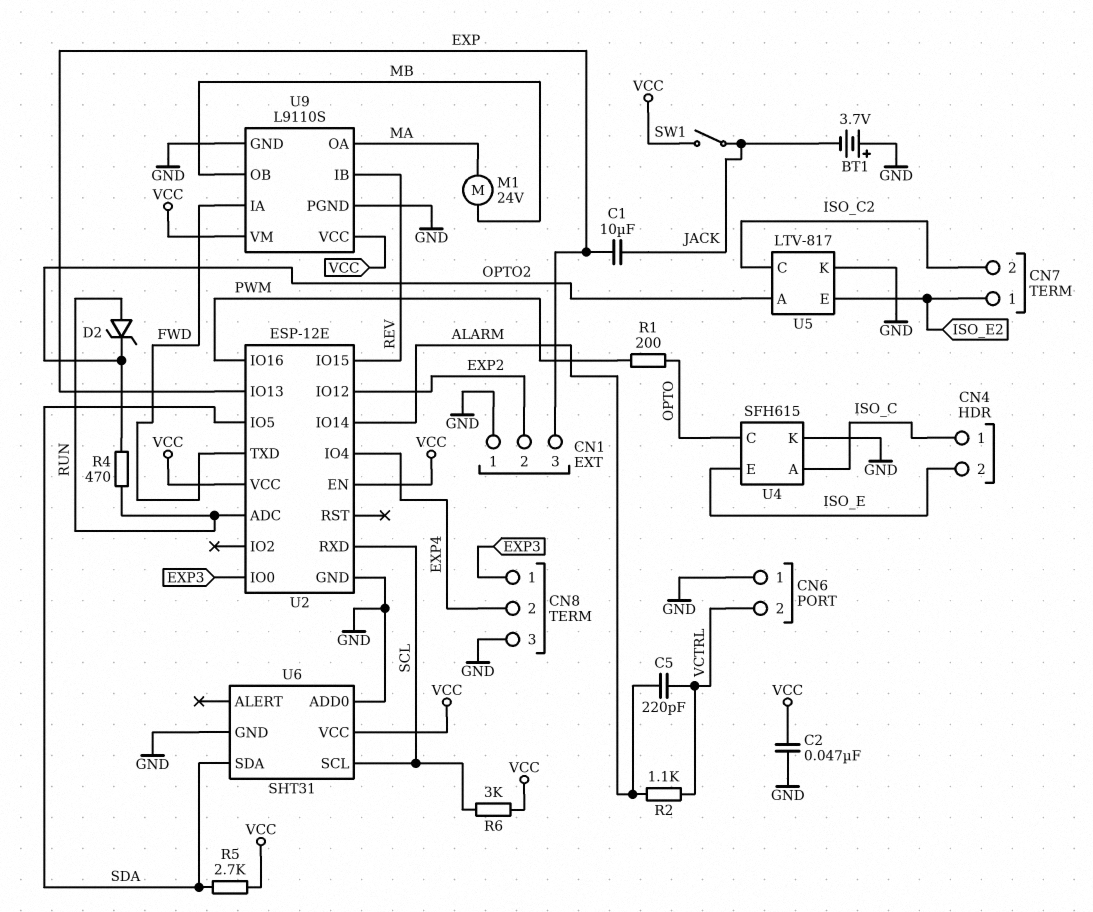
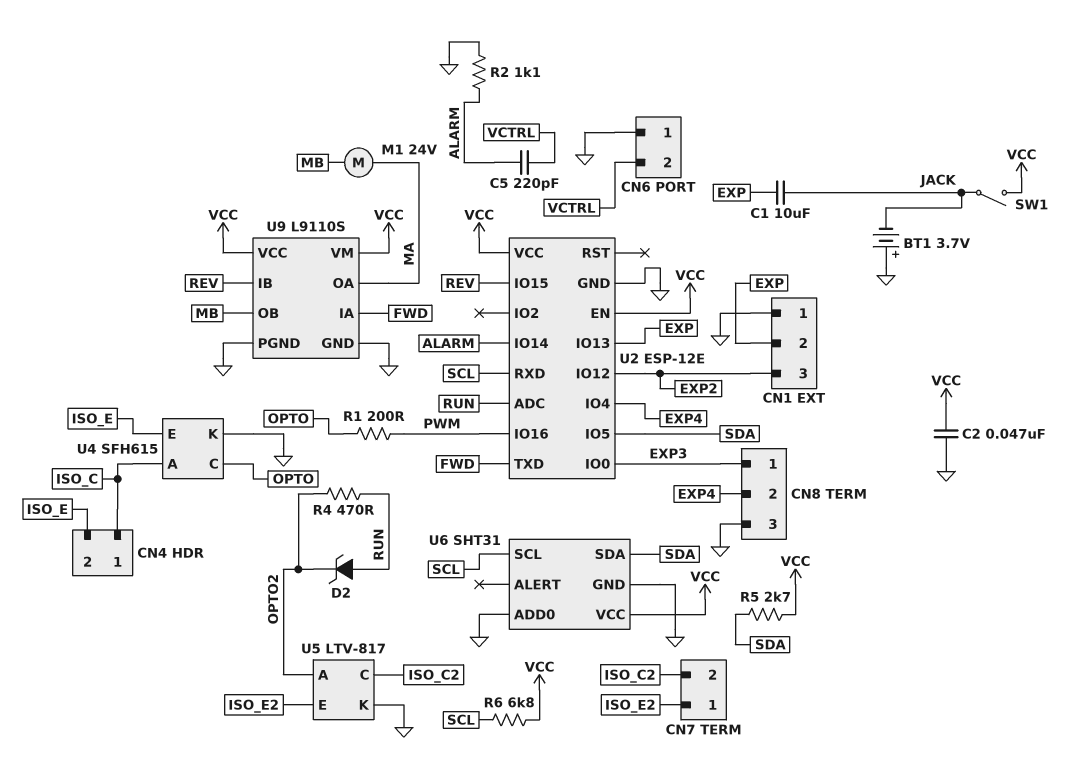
CN1 pin 2: EXP2 -> EXP
CN1 pin 3: EXP -> EXP2
R2: 1.1k (ALARM, VCTRL) -> 1.1k (ALARM, GND)
R6: 3k (SCL, VCC) -> 6.8k (SCL, VCC)

